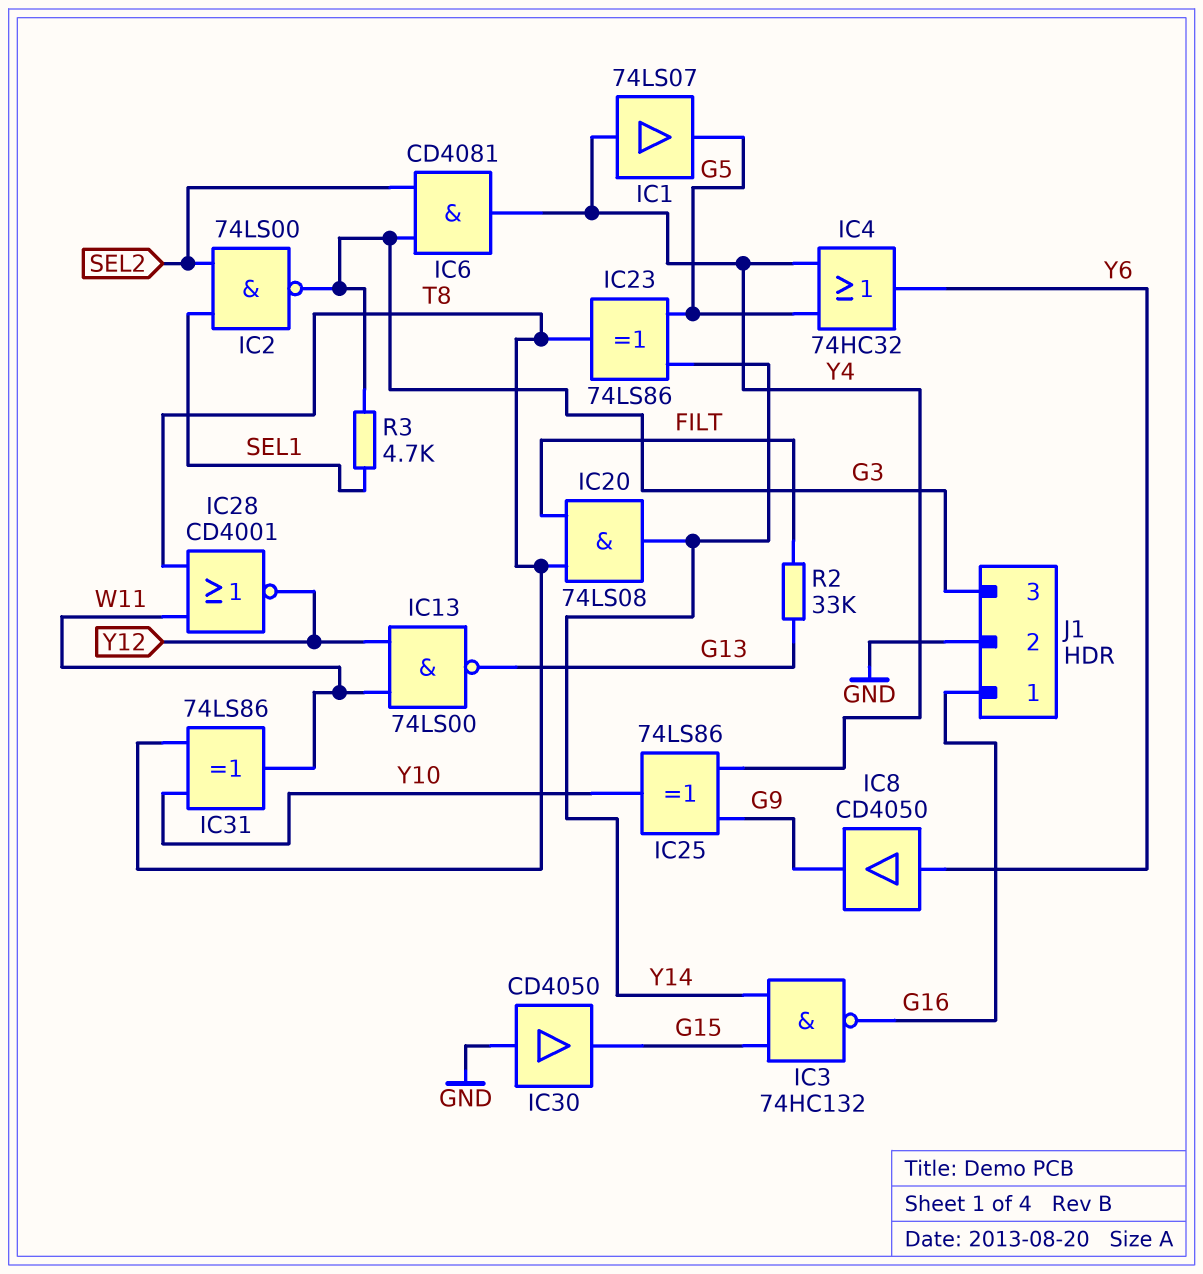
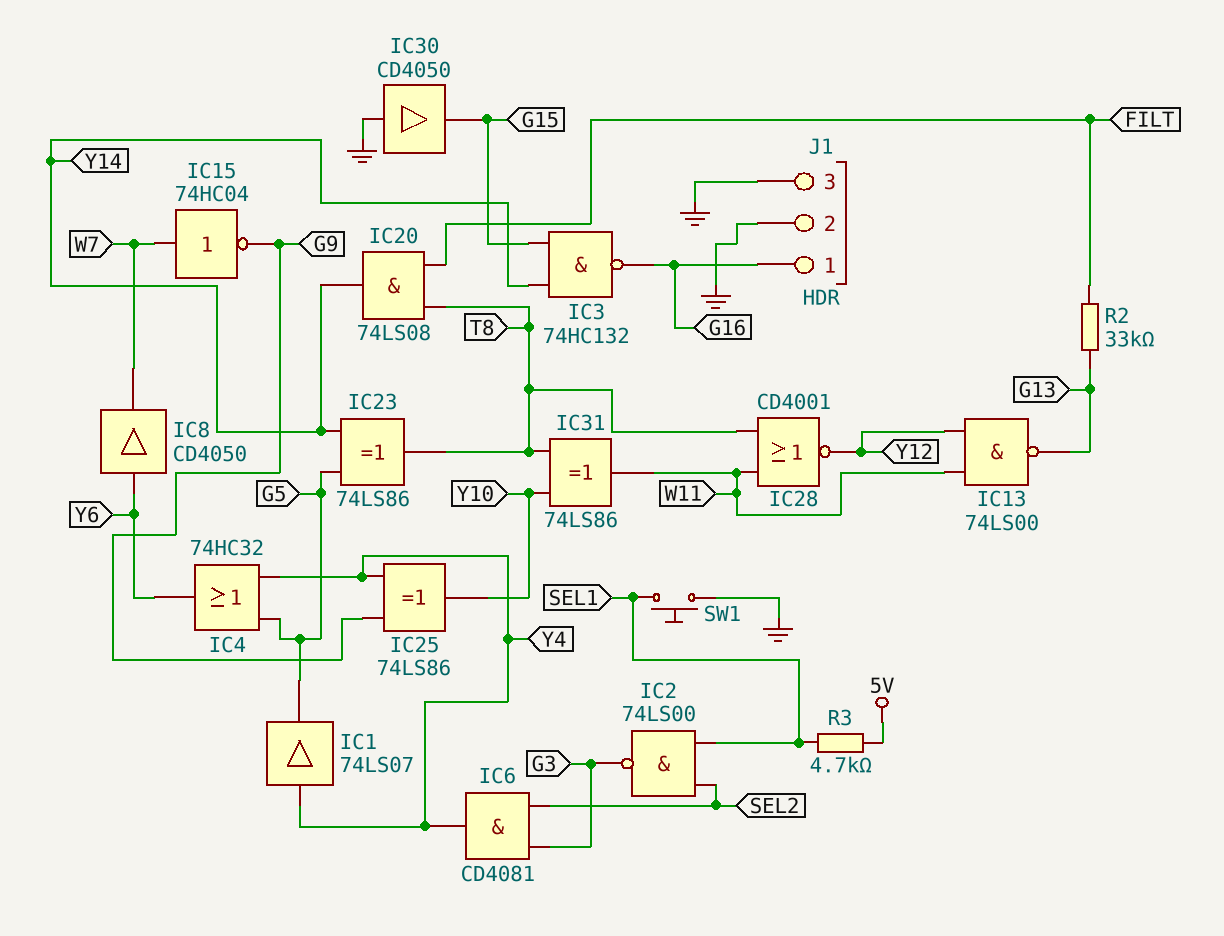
IC8: buffer CD4050 (in Y6, out G9) -> buffer CD4050 (in Y6, out W7)
IC15: none -> NOT 74HC04 (in W7, out G9)
J1 pin 3: G3 -> GND
R3: 4.7k (G3, SEL1) -> 4.7k (5V, SEL1)
SW1: none -> button (GND, SEL1)

